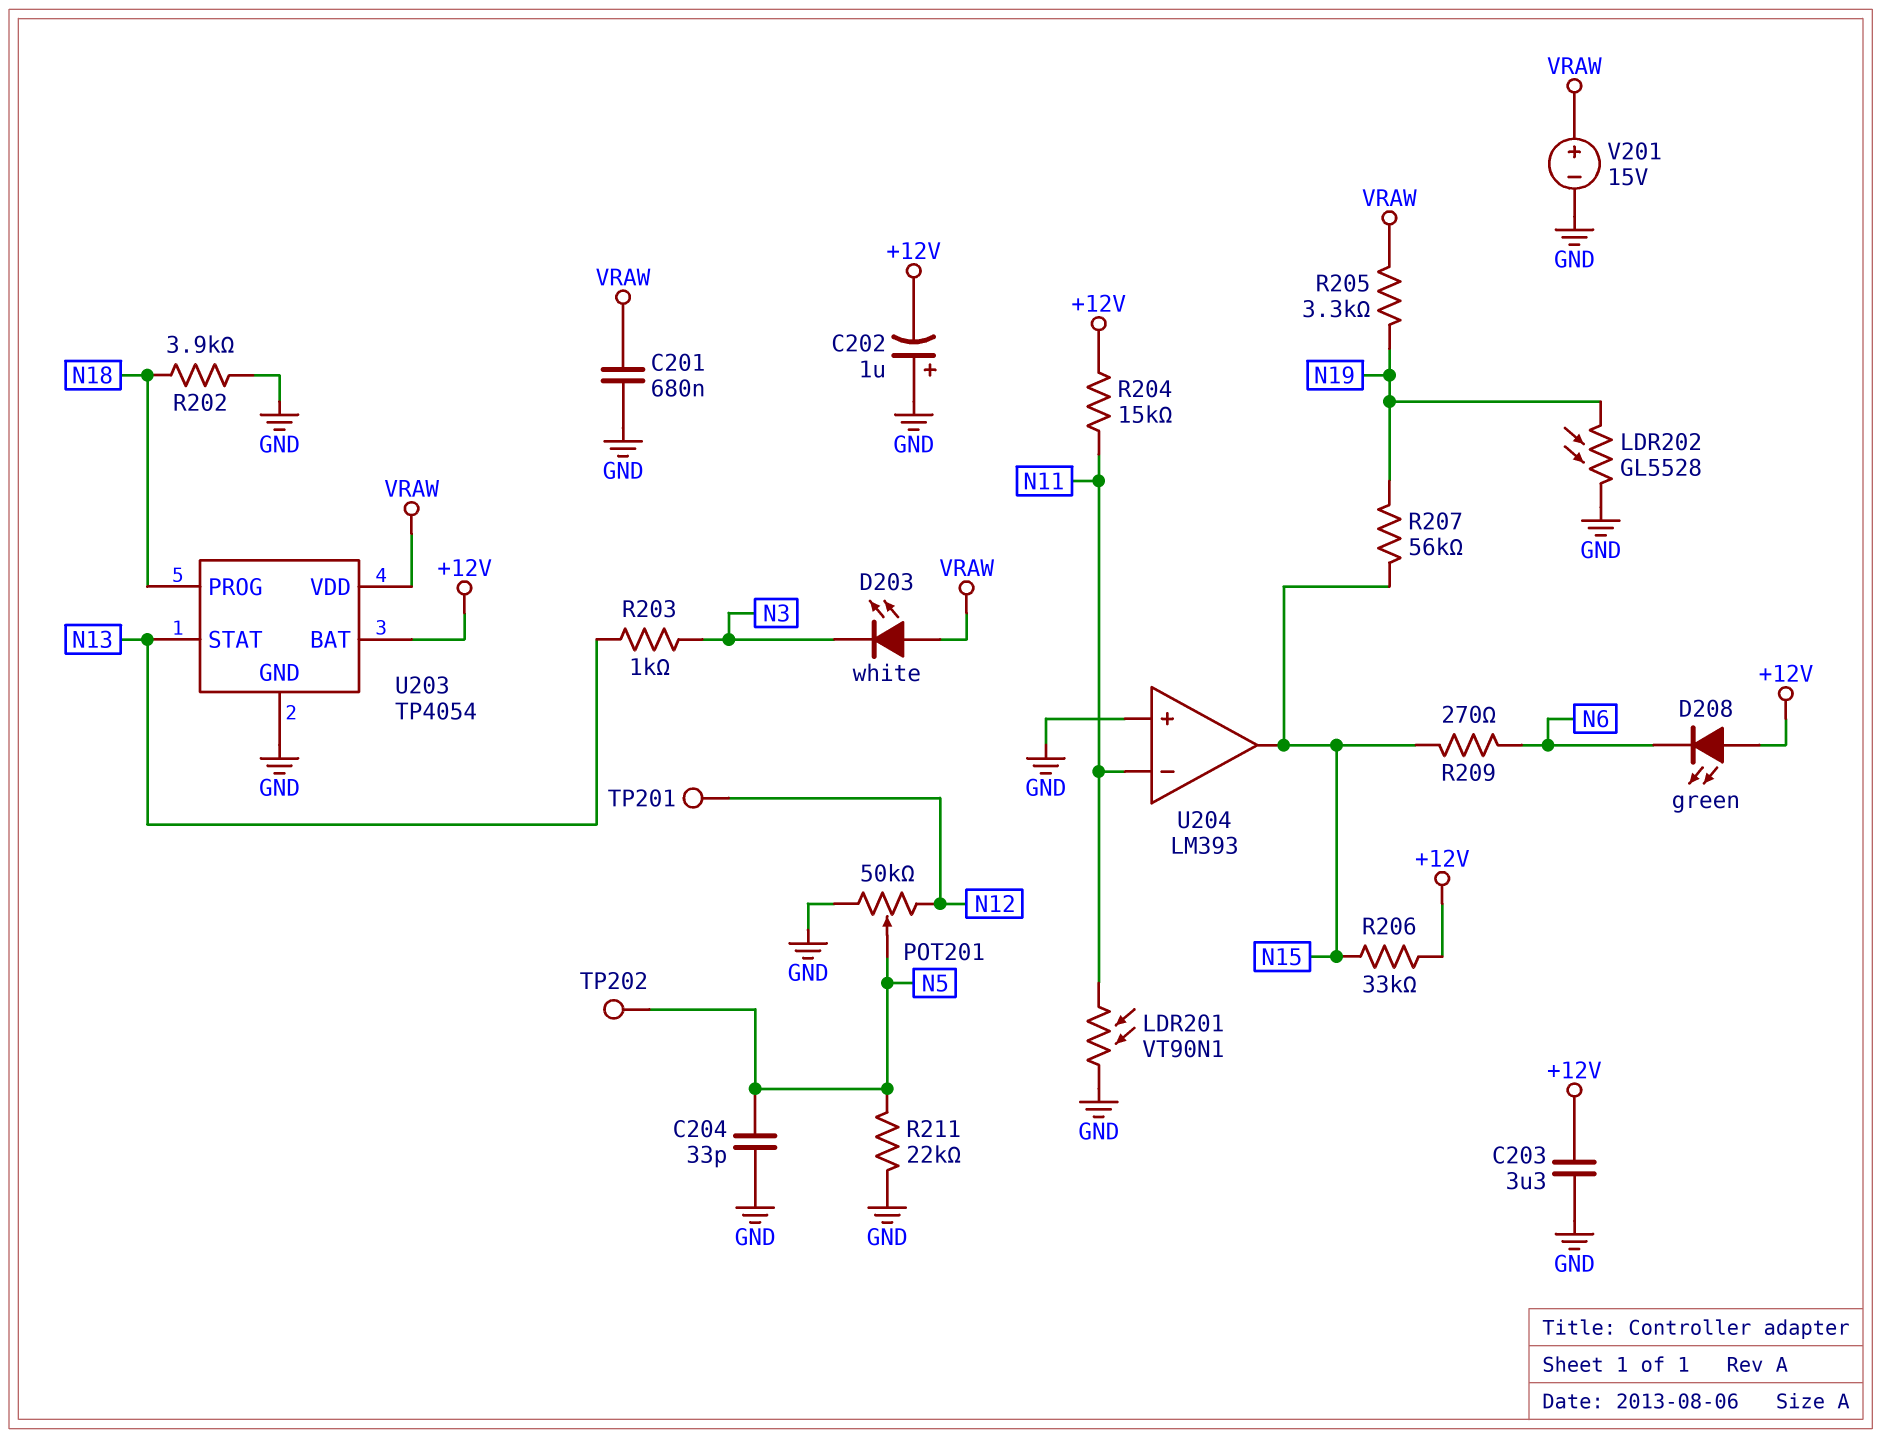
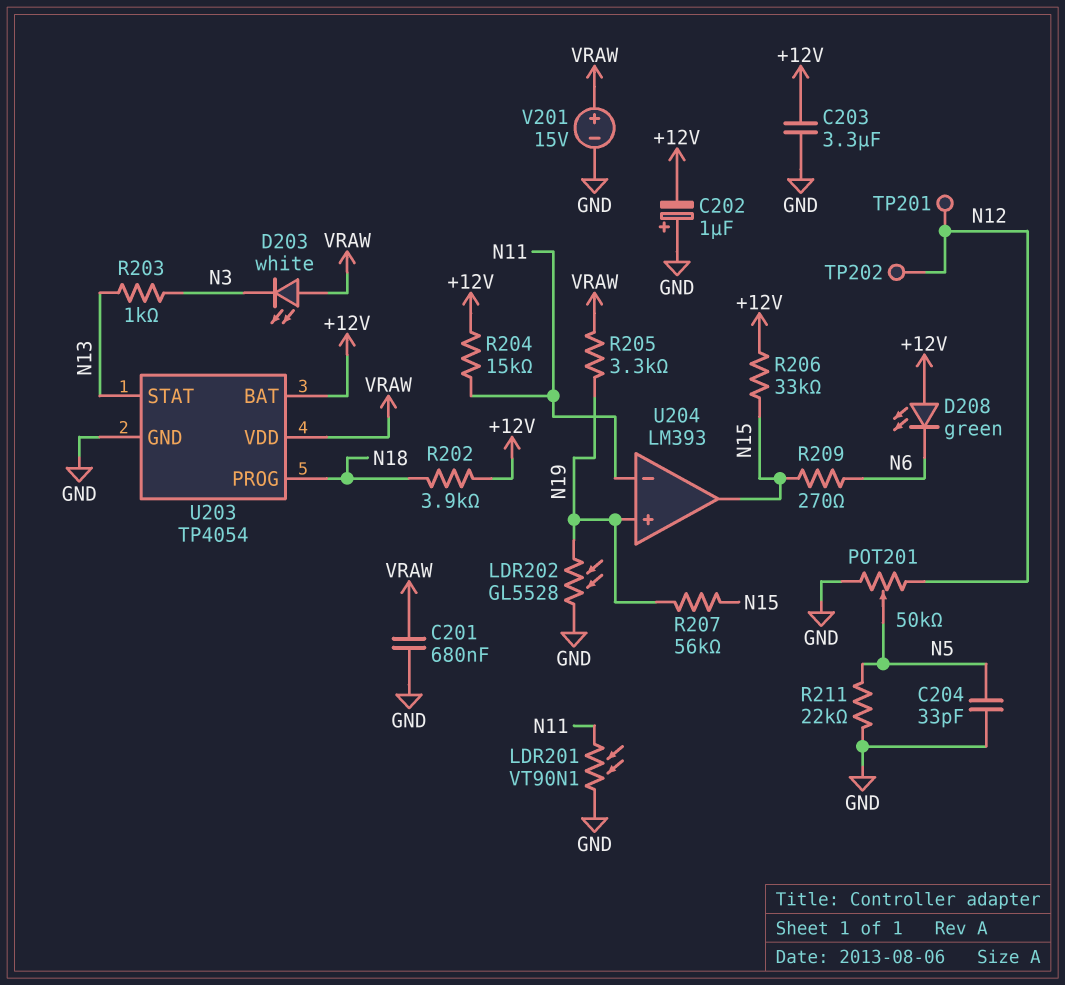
R202: 3.9k (GND, N18) -> 3.9k (+12V, N18)
TP202: test point (N5) -> test point (N12)
U204 pin in+: GND -> N19

